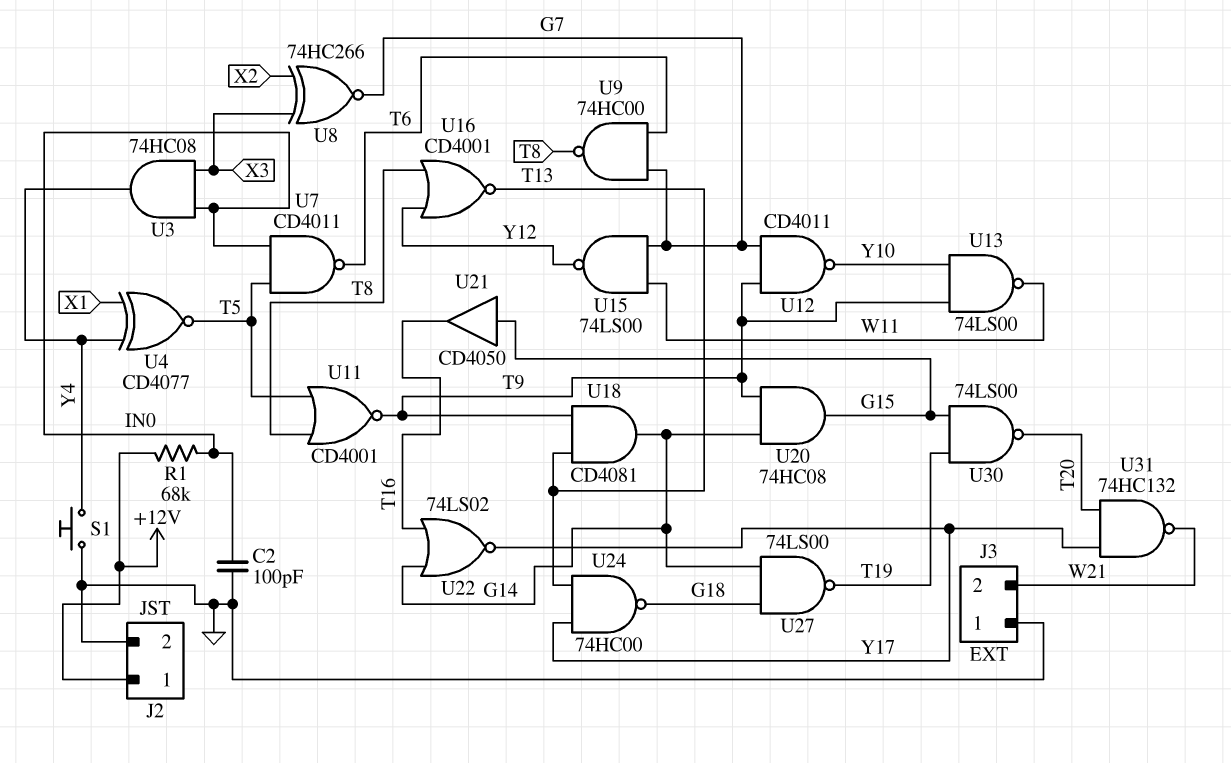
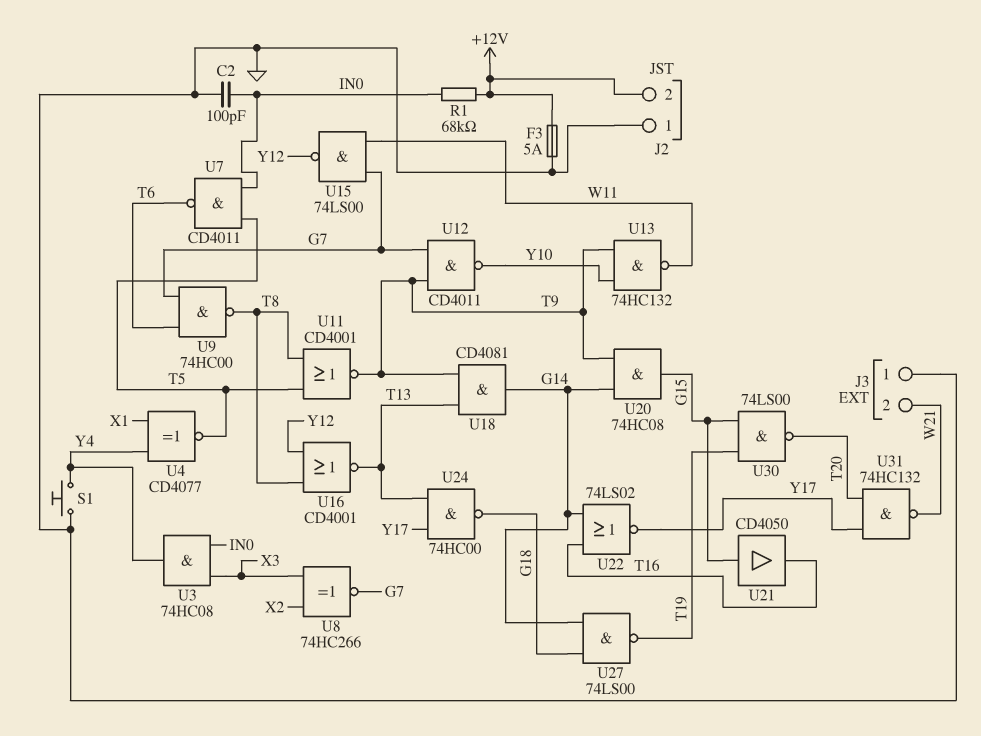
F3: none -> 5A (+12V, GND)
J2 pin 1: +12V -> GND
J2 pin 2: GND -> +12V
U13: NAND 74LS00 (in T9, in Y10, out W11) -> NAND 74HC132 (in T9, in Y10, out W11)

